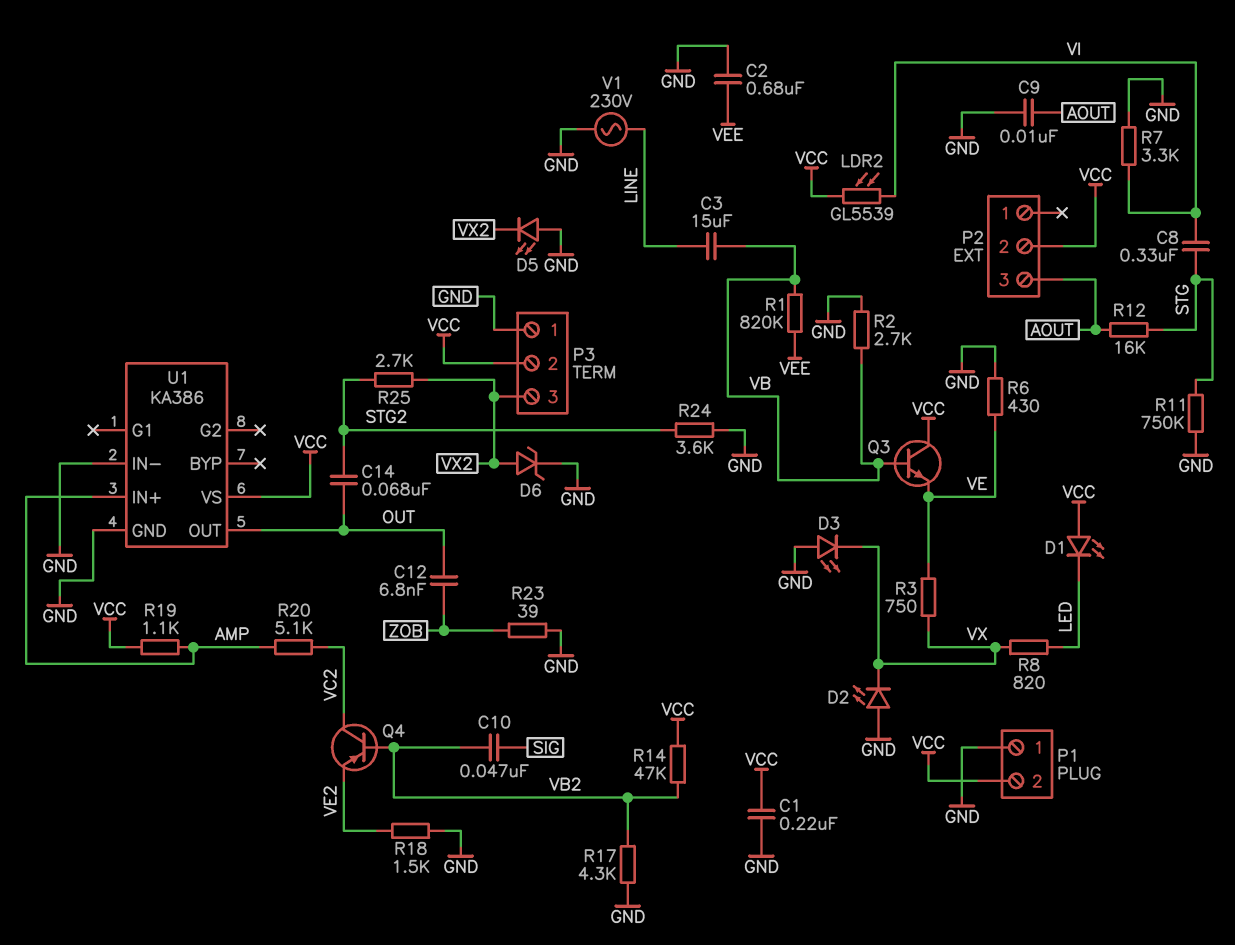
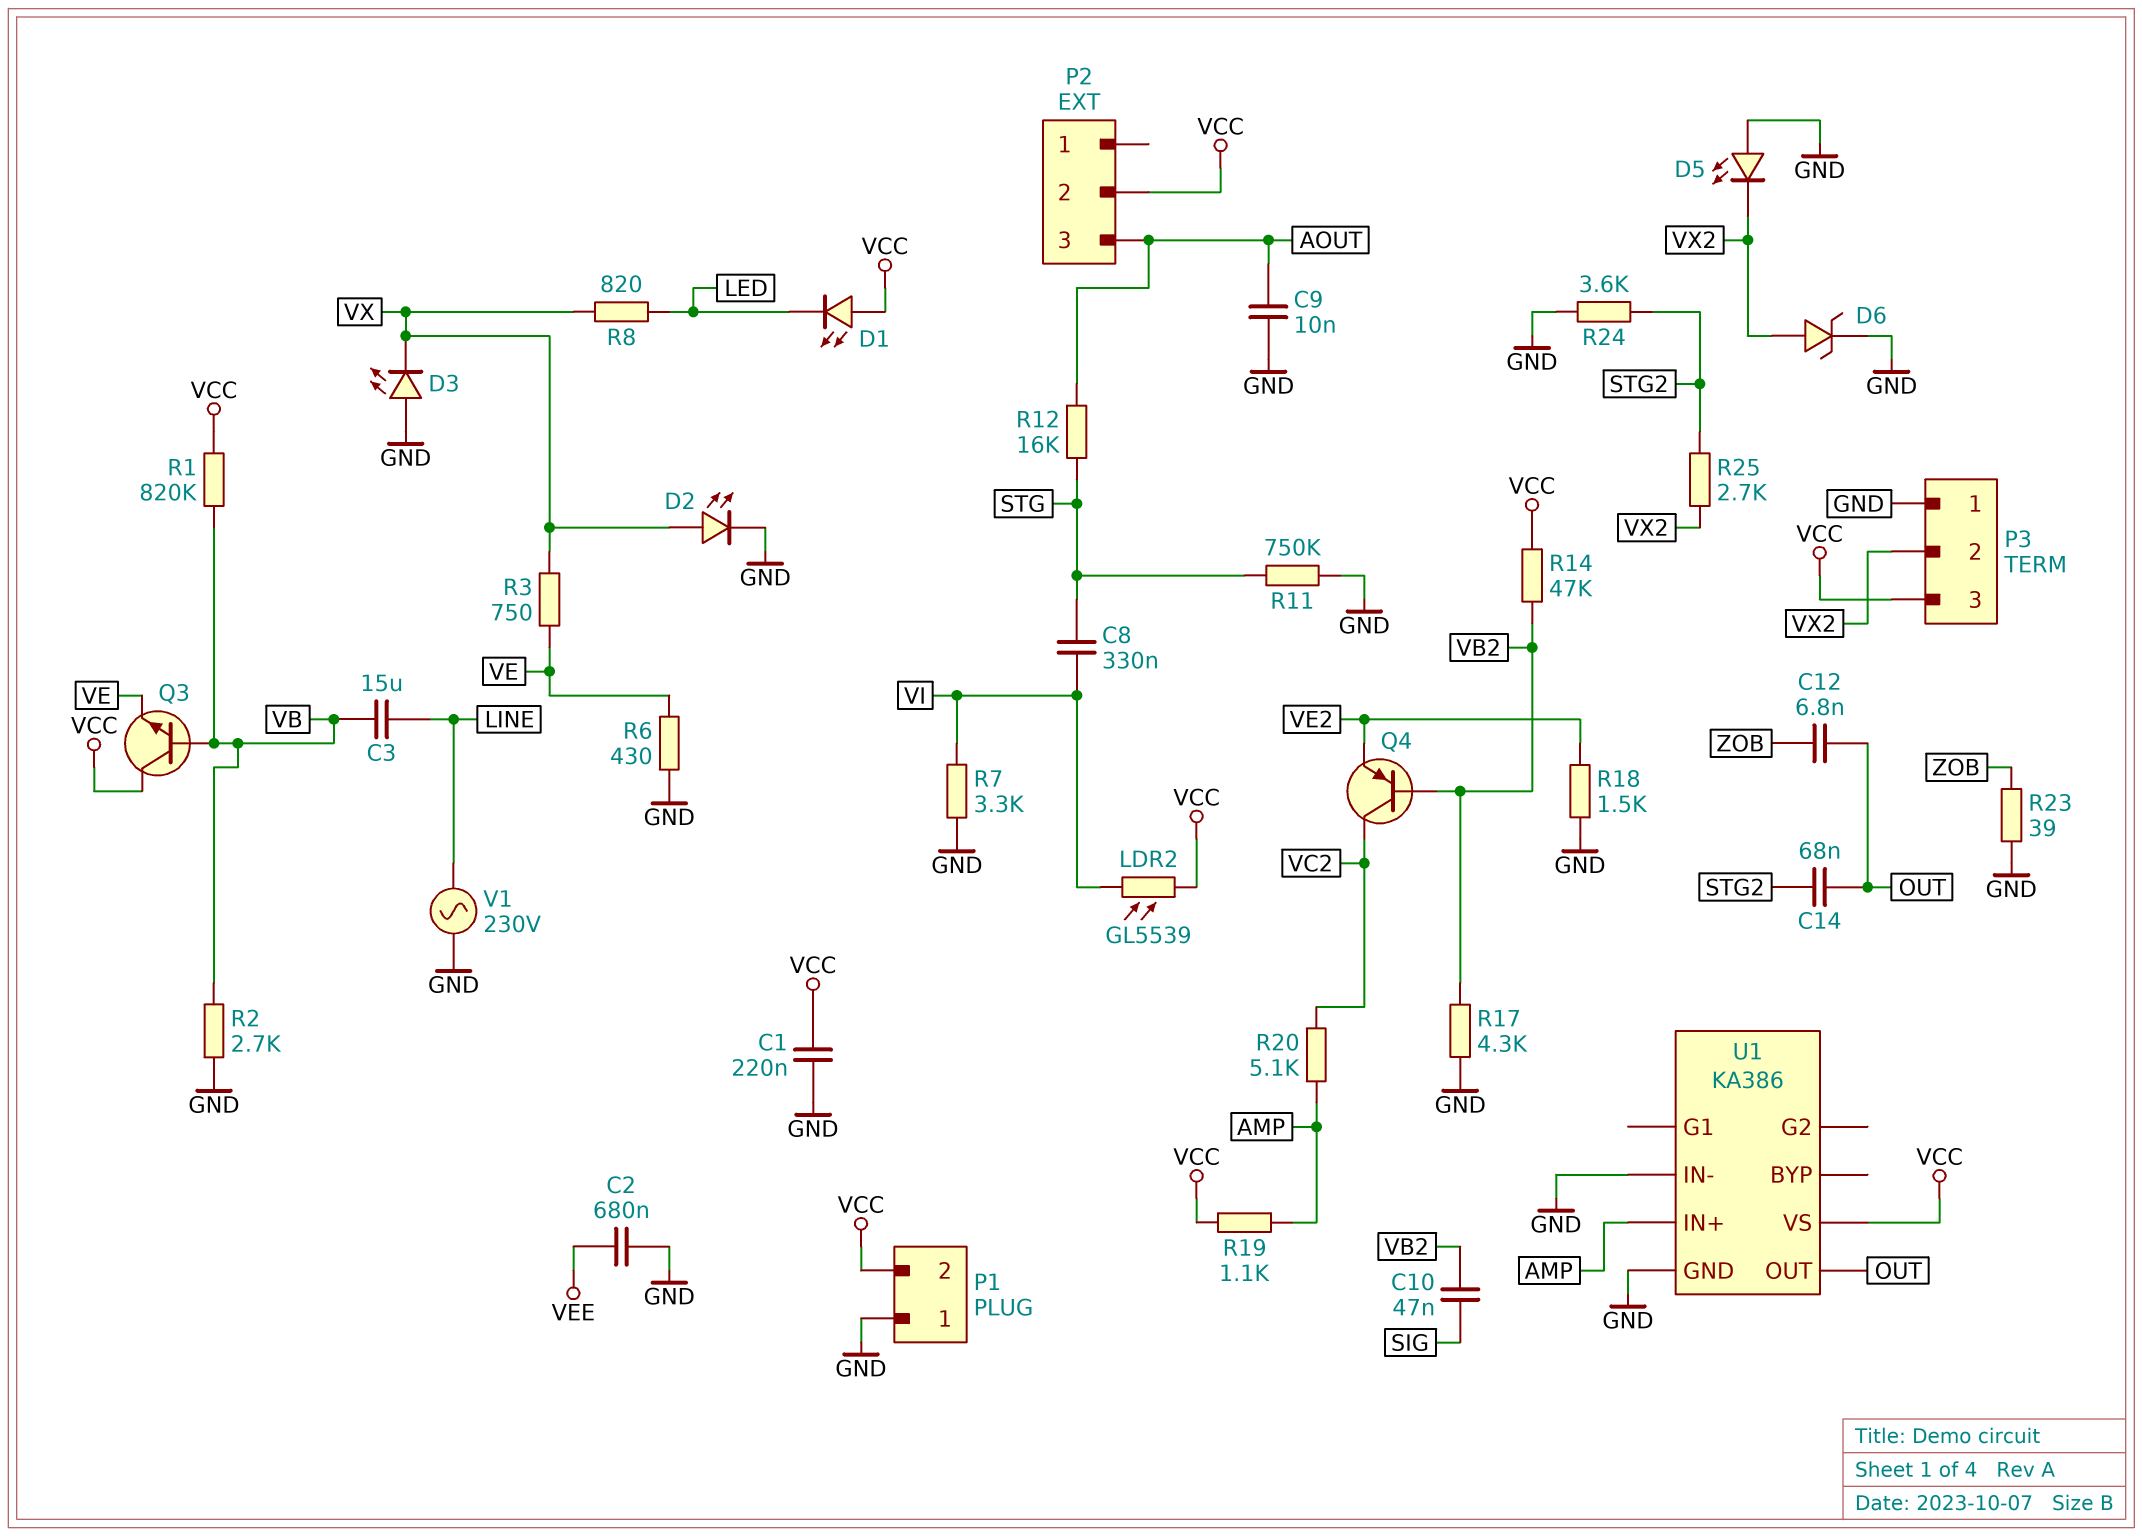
D2: LED (A GND, K VX) -> LED (A VX, K GND)
P3 pin 2: VCC -> VX2
P3 pin 3: VX2 -> VCC
R1: 820k (VB, VEE) -> 820k (VB, VCC)

